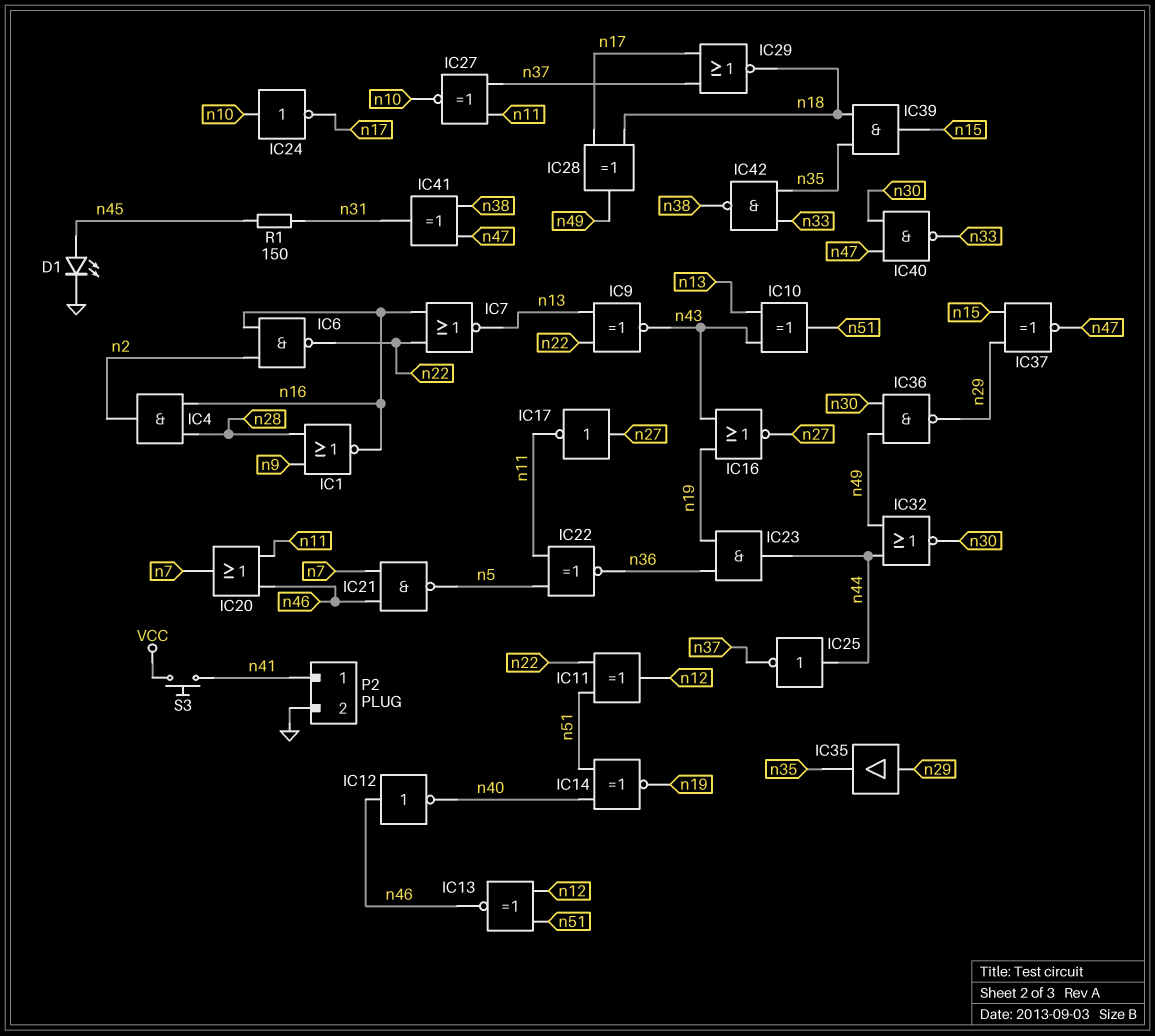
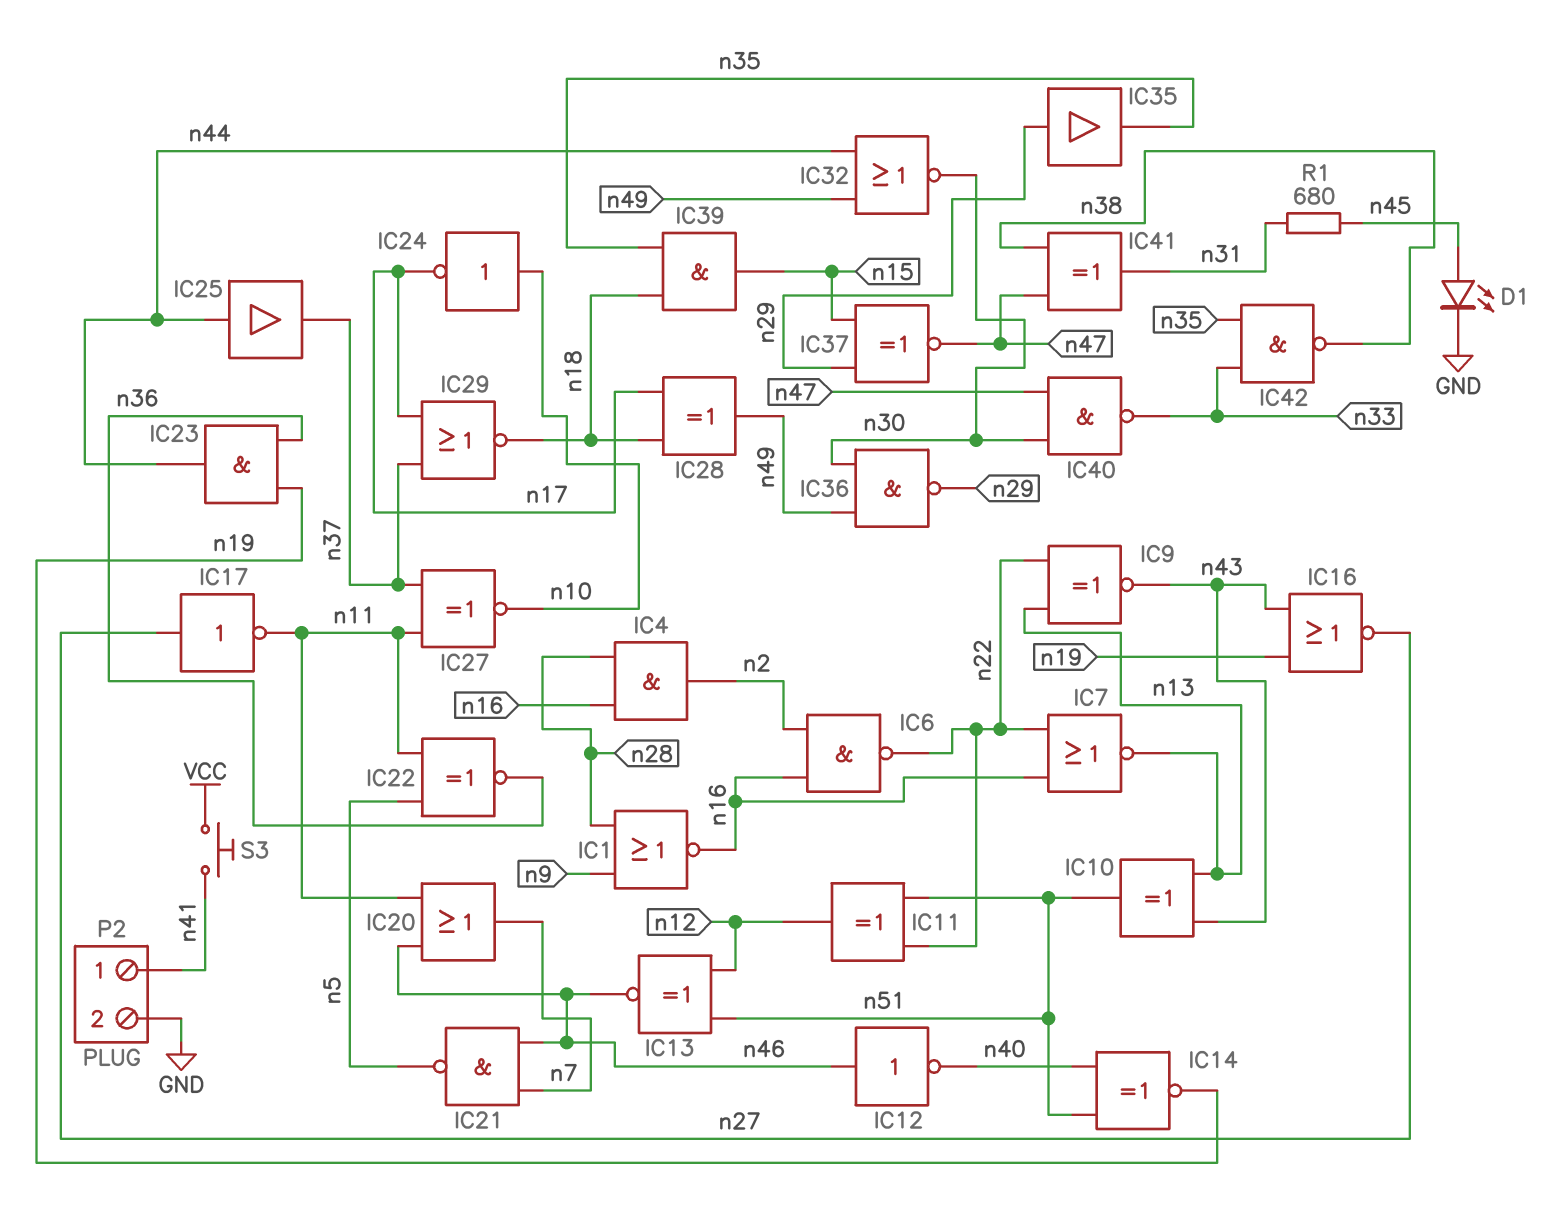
IC25: NOT (in n44, out n37) -> buffer (in n44, out n37)
R1: 150 (n31, n45) -> 680 (n31, n45)

